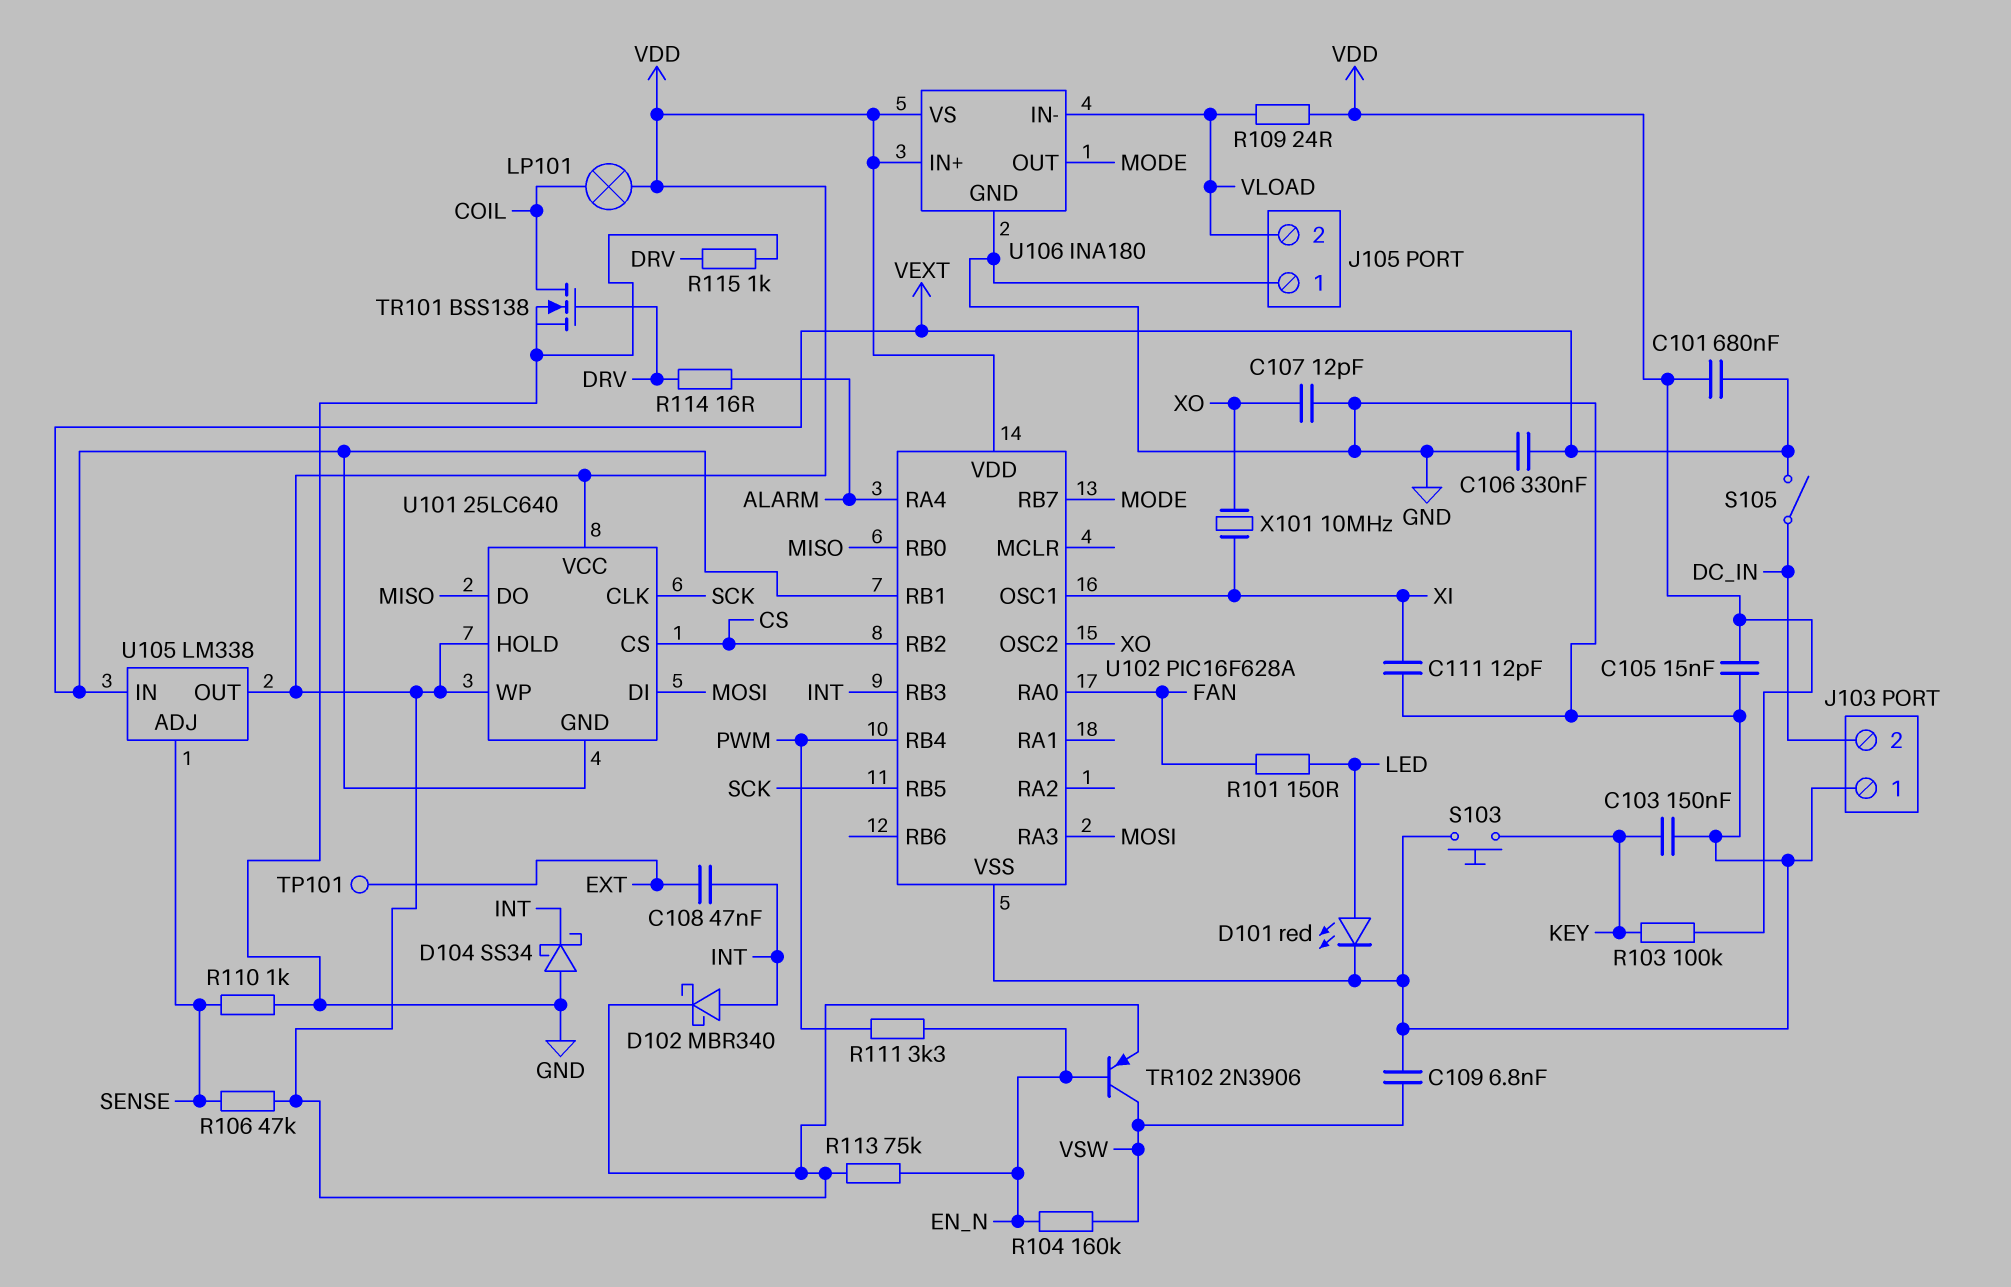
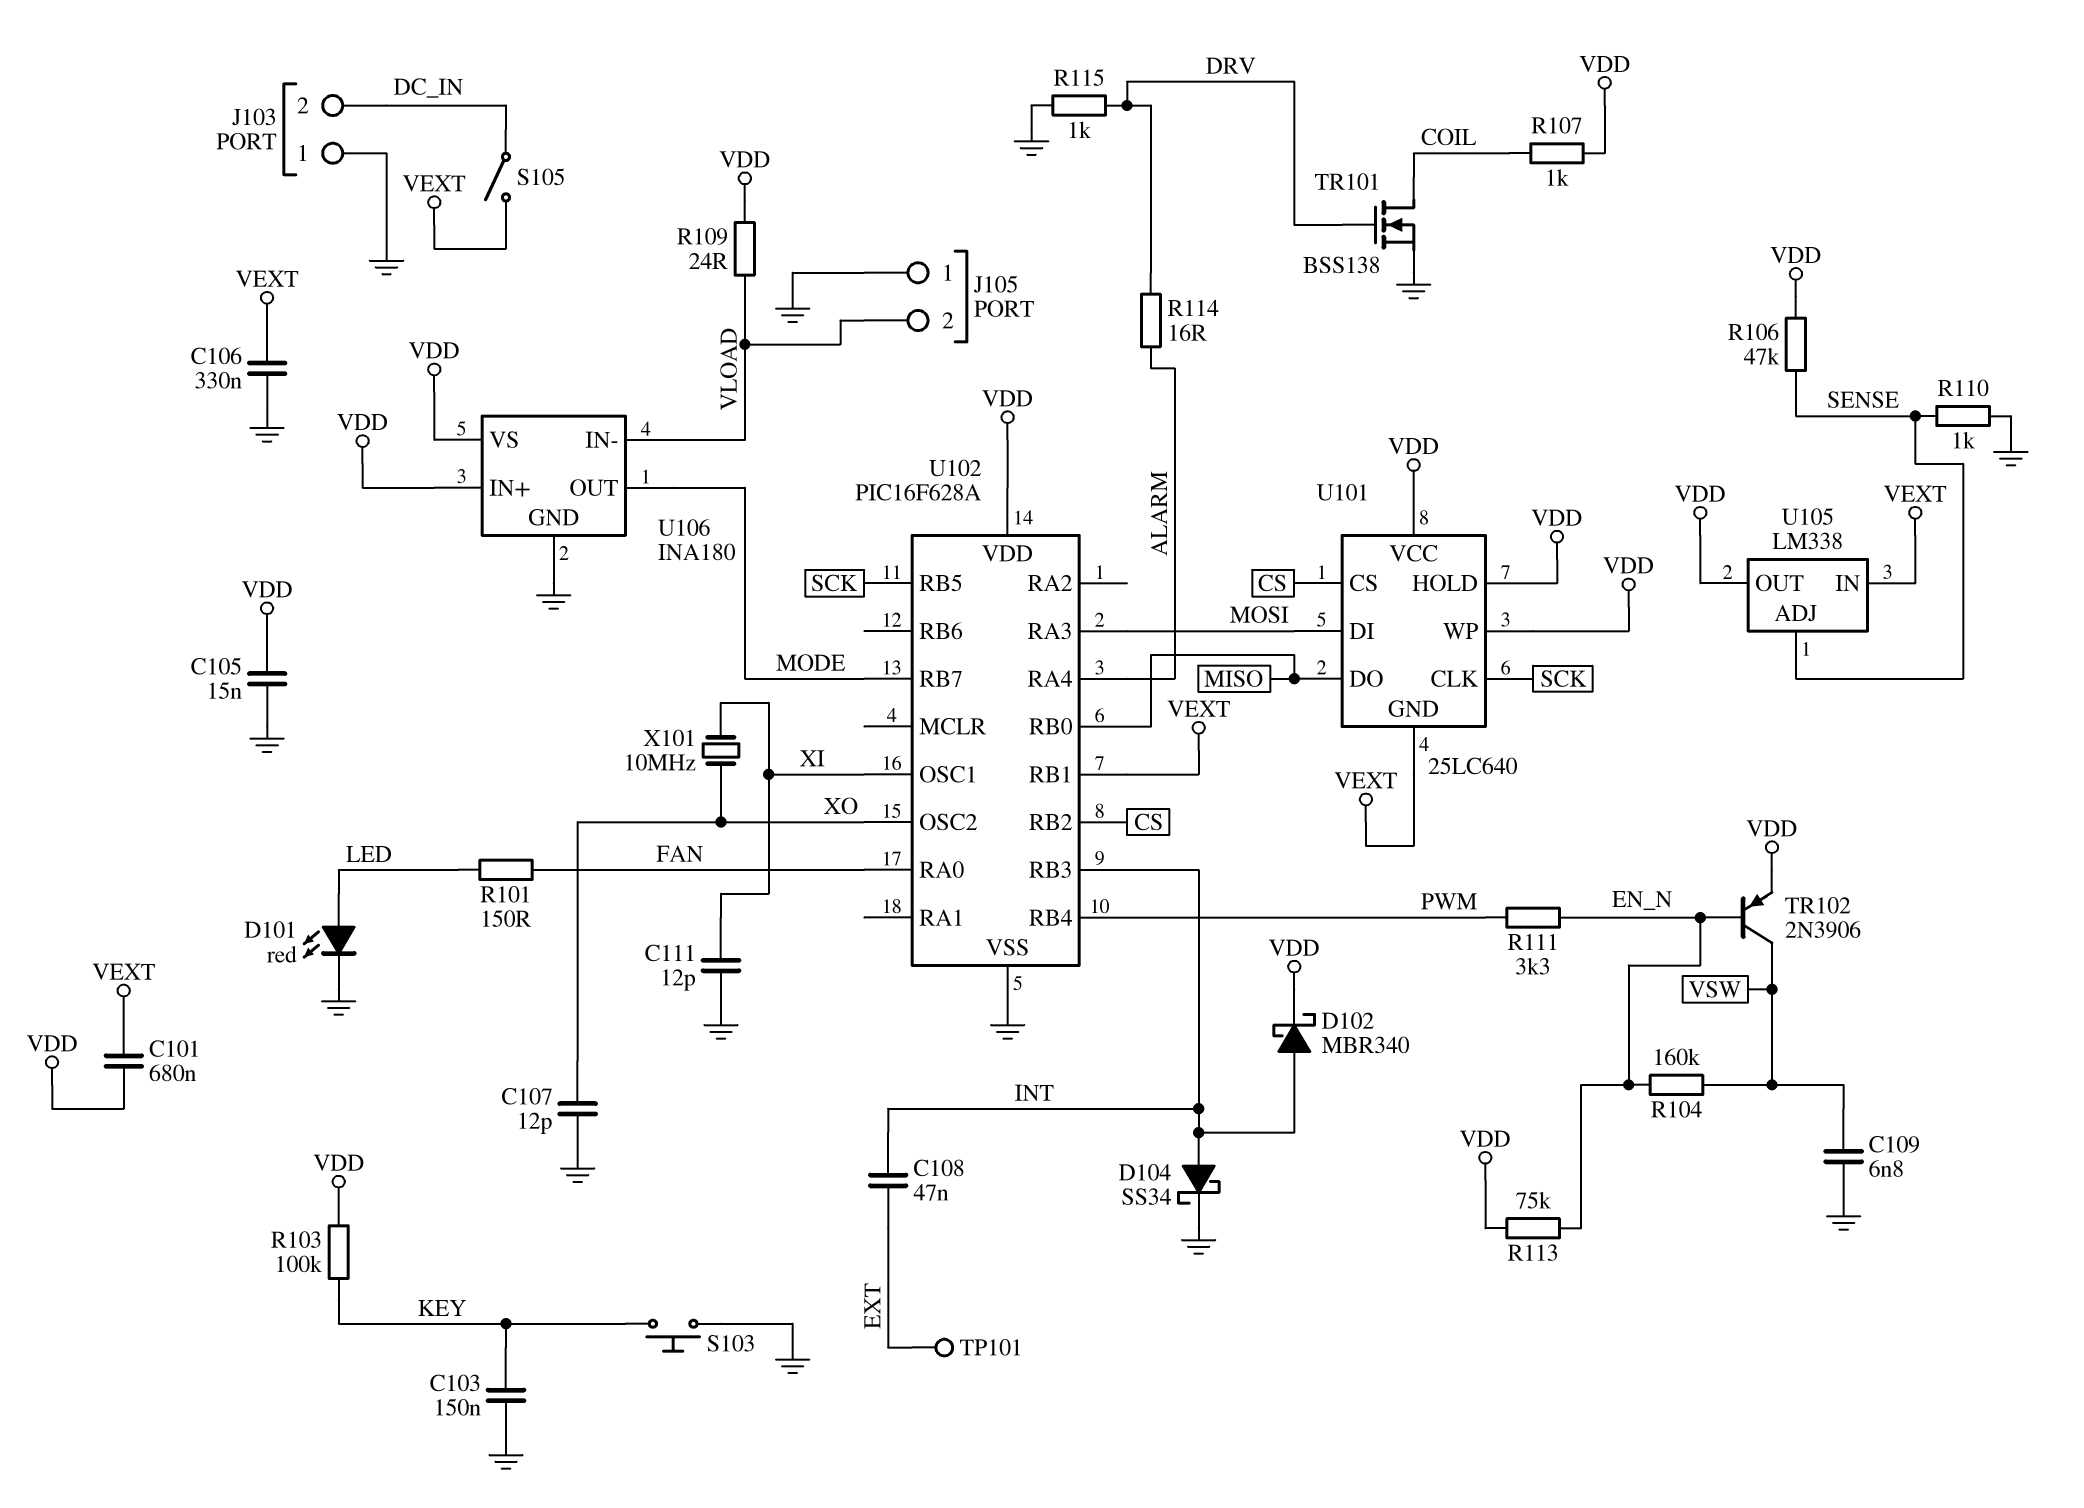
D104: schottky SS34 (A GND, K INT) -> schottky SS34 (A INT, K GND)
LP101: lamp (COIL, VDD) -> none
R107: none -> 1k (COIL, VDD)

